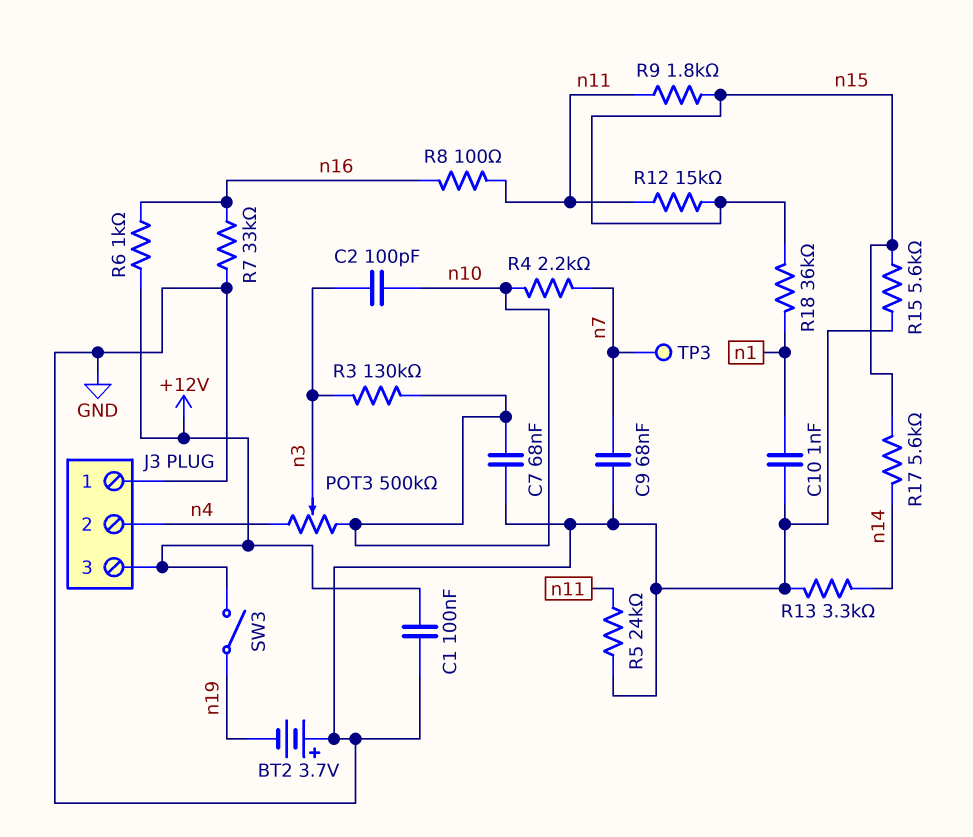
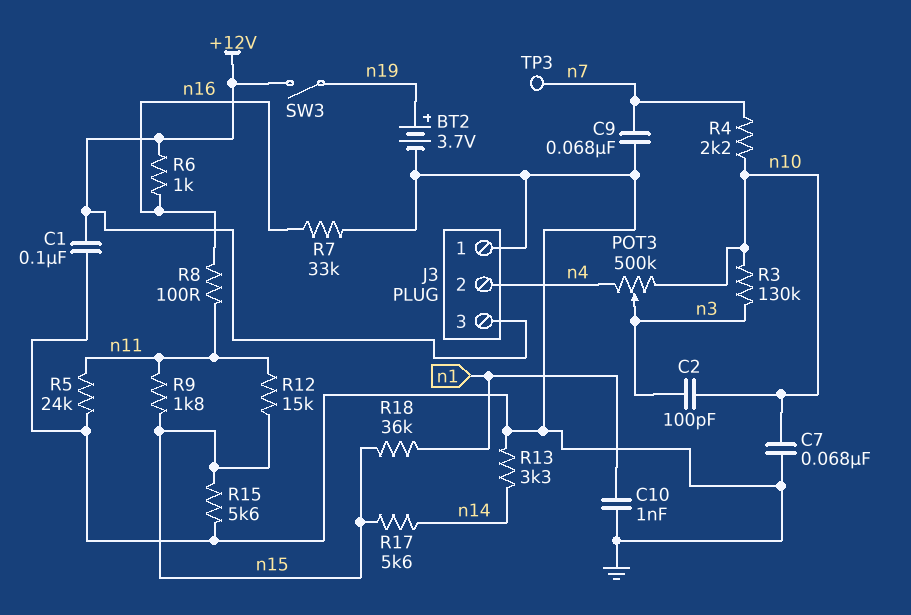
BT2: 3.7V (plus GND, minus n19) -> 3.7V (plus n19, minus GND)

